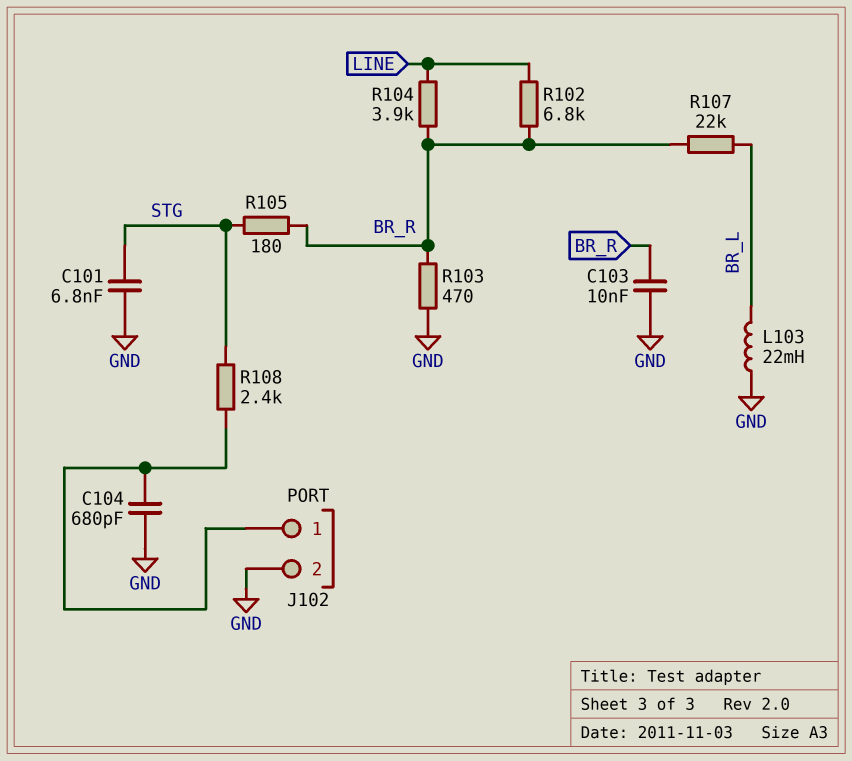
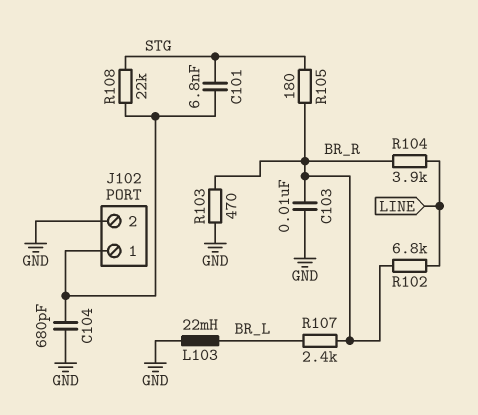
C101: 6.8nF (GND, STG) -> 6.8nF (J102/1, STG)
R107: 22k (BR_L, BR_R) -> 2.4k (BR_L, BR_R)
R108: 2.4k (J102/1, STG) -> 22k (J102/1, STG)

